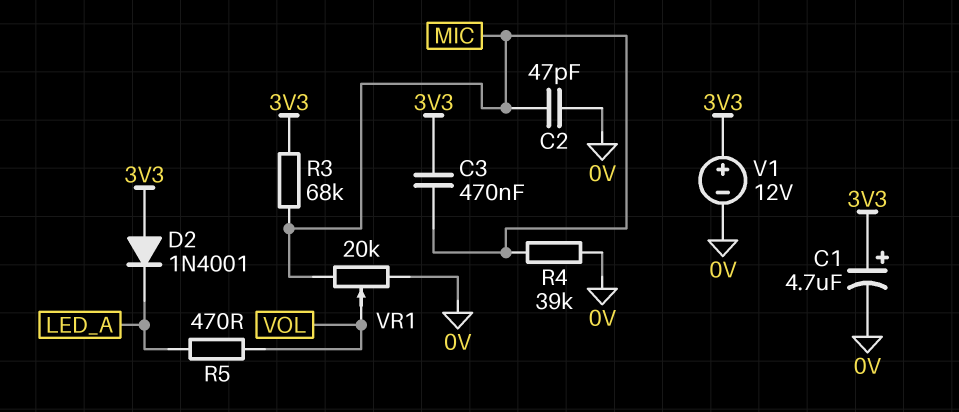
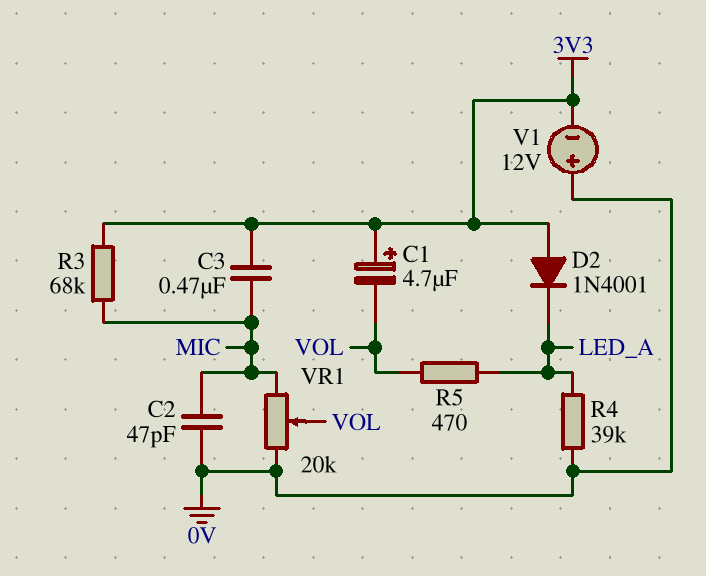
C1: 4.7uF (plus 3V3, minus 0V) -> 4.7uF (plus 3V3, minus VOL)
R4: 39k (0V, MIC) -> 39k (0V, LED_A)
V1: 12V (plus 3V3, minus 0V) -> 12V (plus 0V, minus 3V3)

